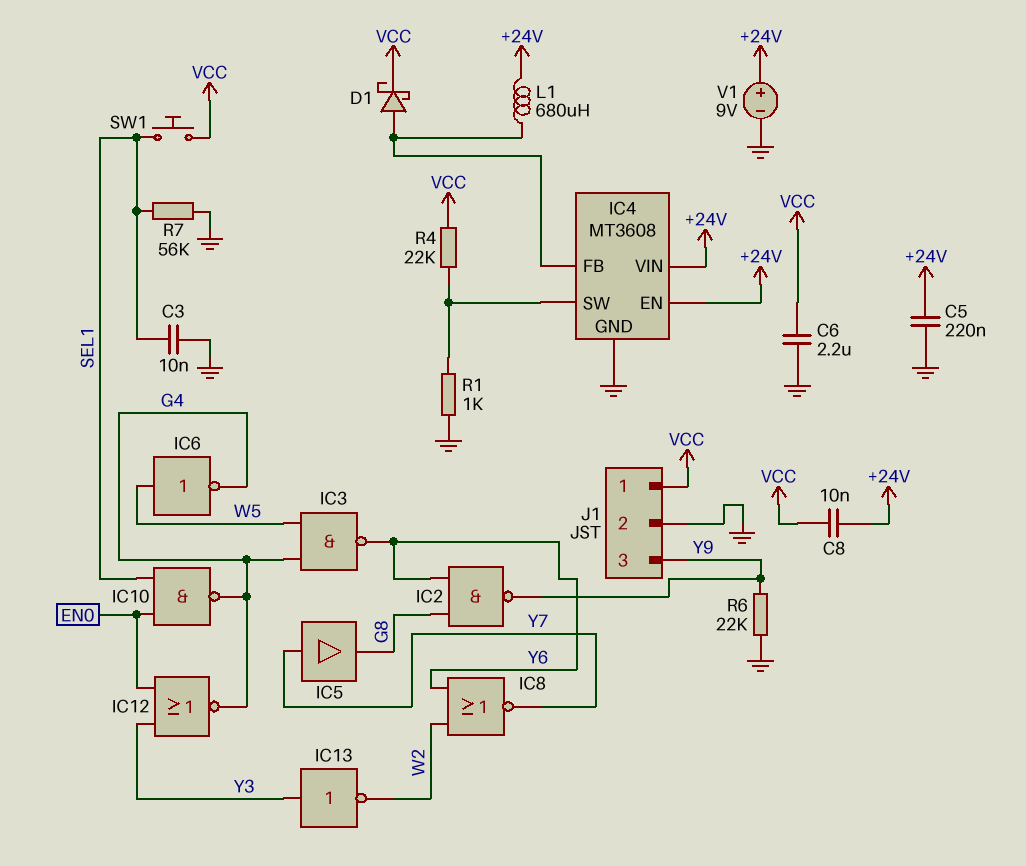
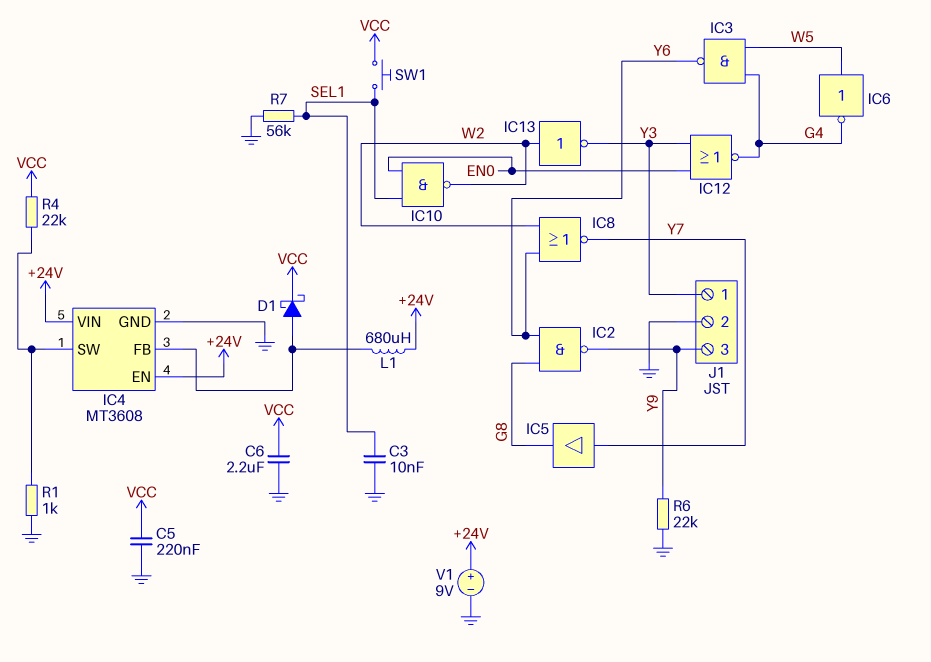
C5: 220nF (+24V, GND) -> 220nF (GND, VCC)
C8: 10nF (+24V, VCC) -> none
IC10: NAND (in EN0, in SEL1, out G4) -> NAND (in EN0, in SEL1, out W2)
IC13: NOT (in Y3, out W2) -> NOT (in W2, out Y3)
J1 pin 1: VCC -> Y3

